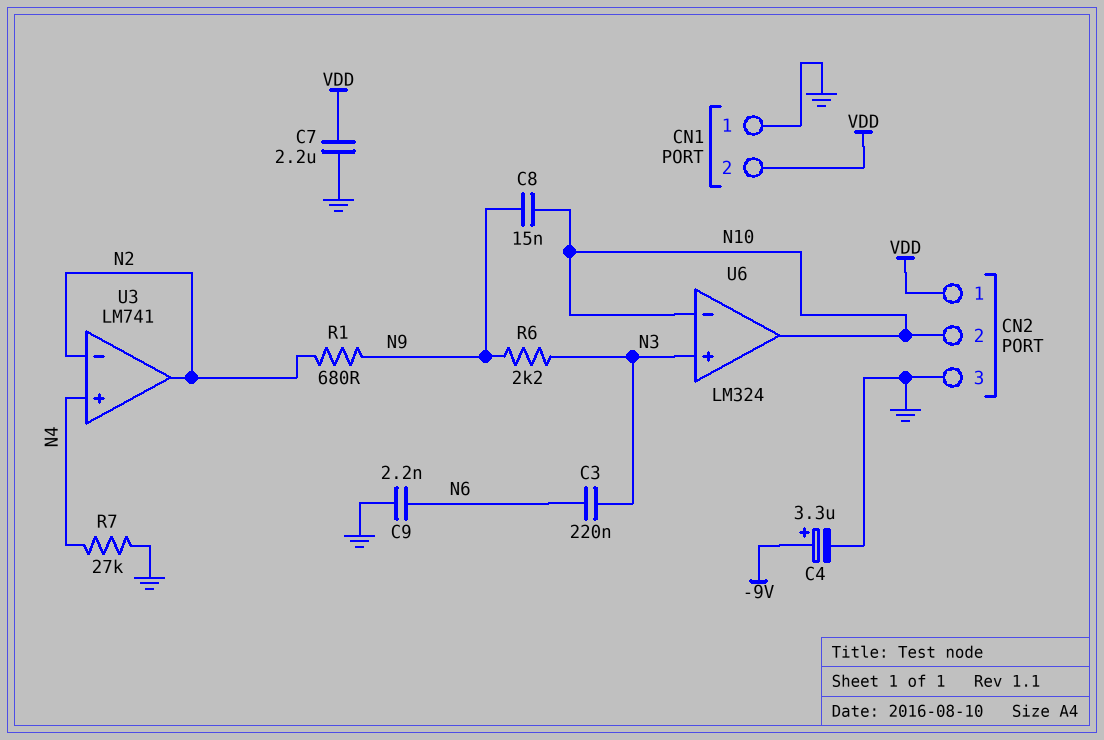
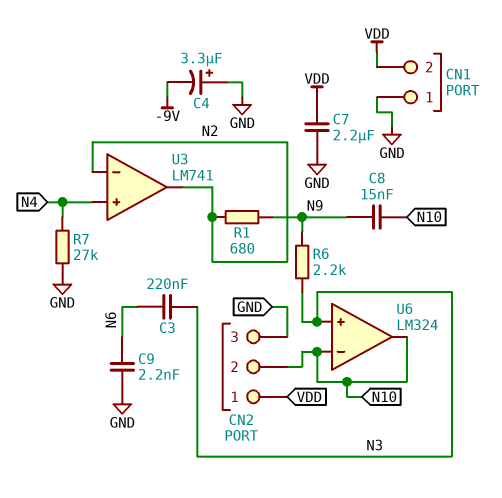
C4: 3.3uF (plus -9V, minus GND) -> 3.3uF (plus GND, minus -9V)

